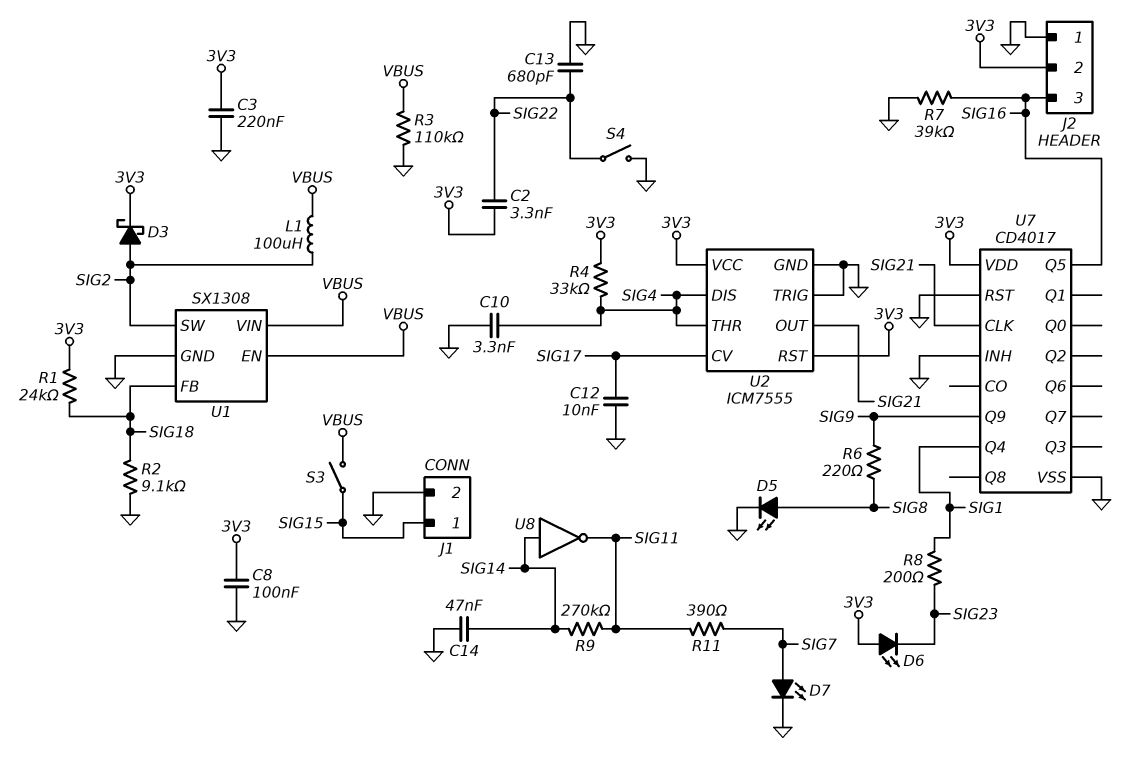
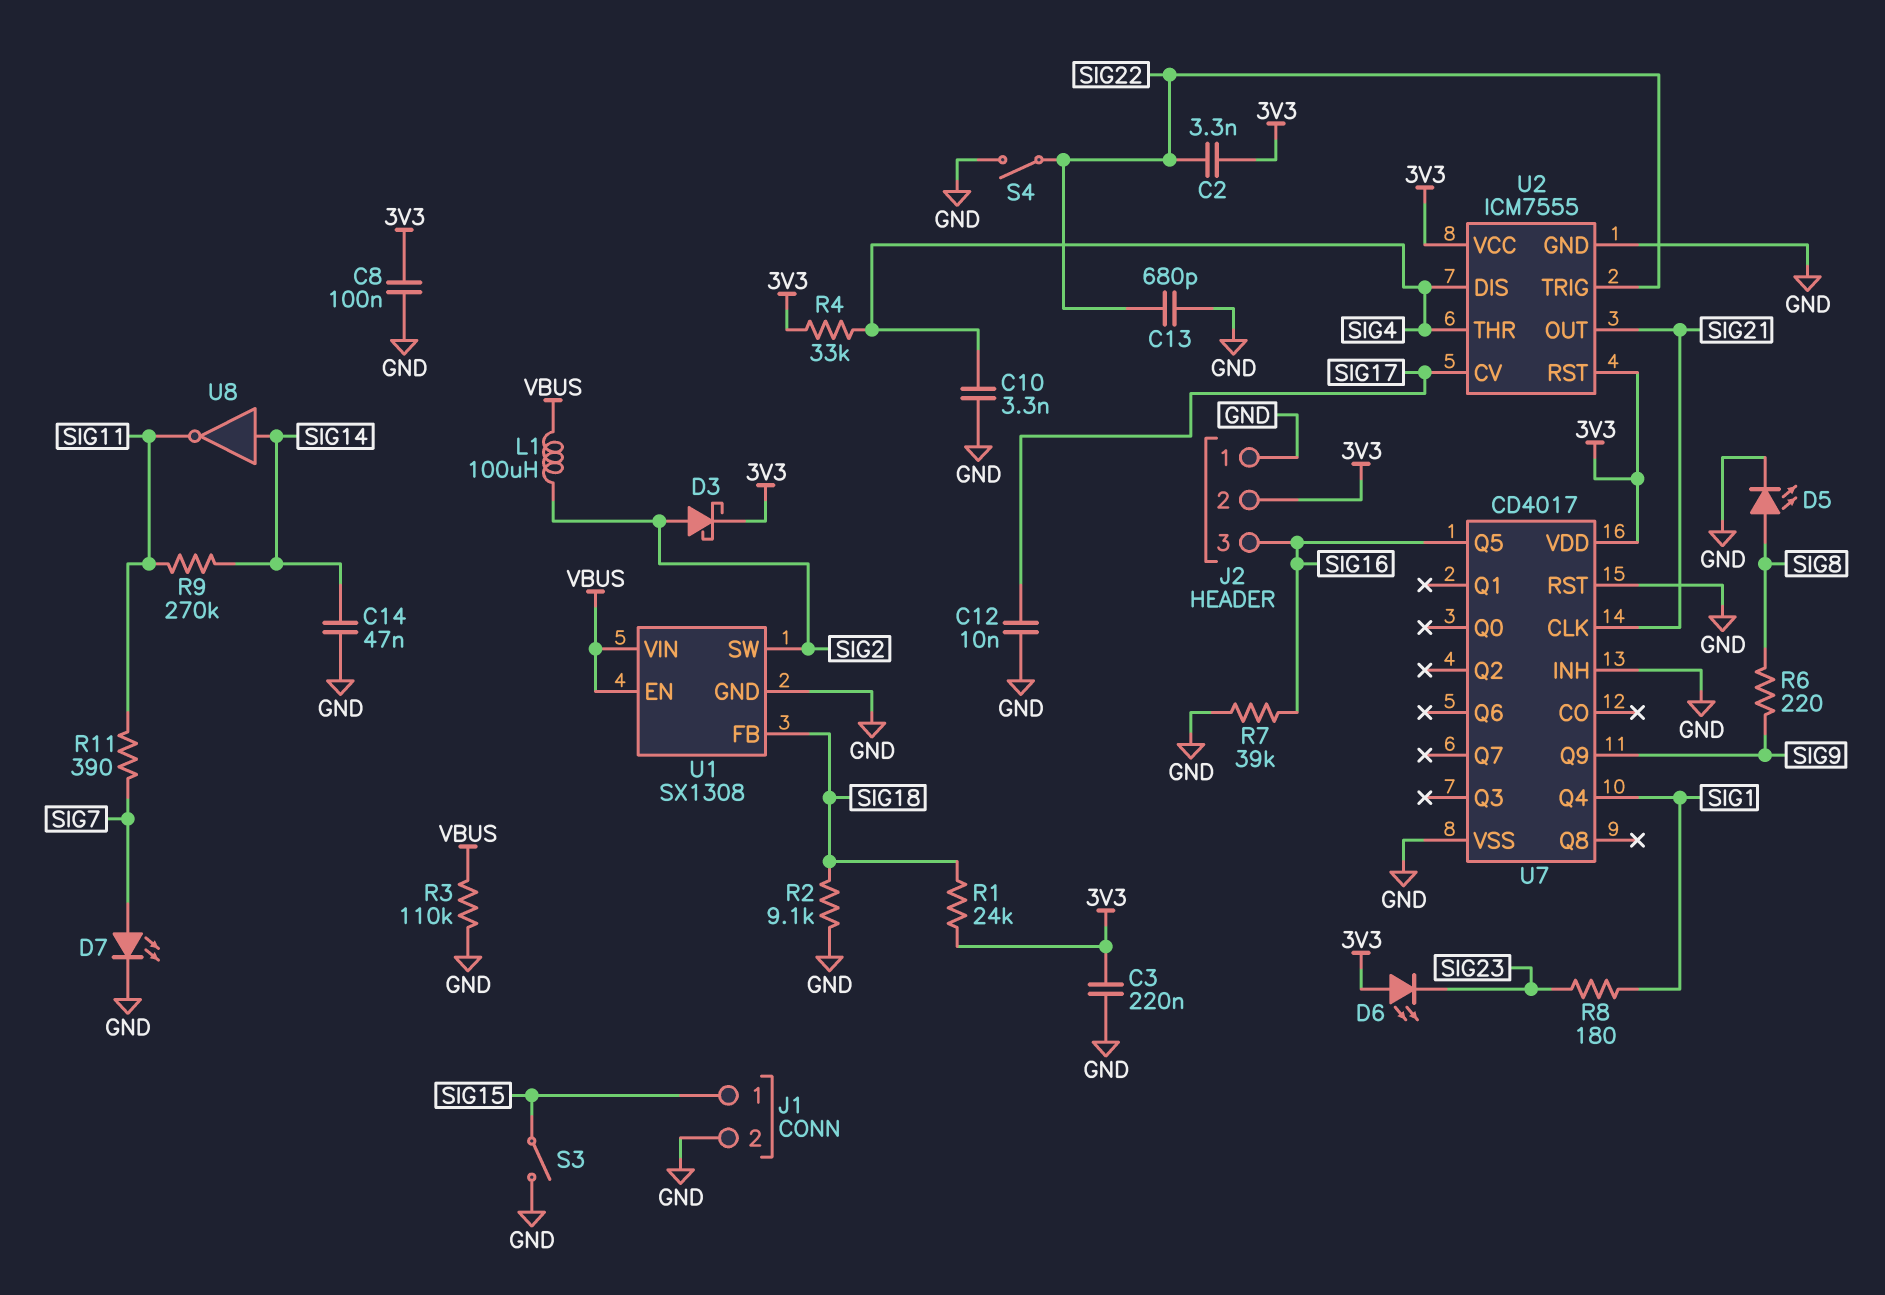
R8: 200 (SIG1, SIG23) -> 180 (SIG1, SIG23)
S3: switch (SIG15, VBUS) -> switch (GND, SIG15)
U2 pin TRIG: GND -> SIG22

